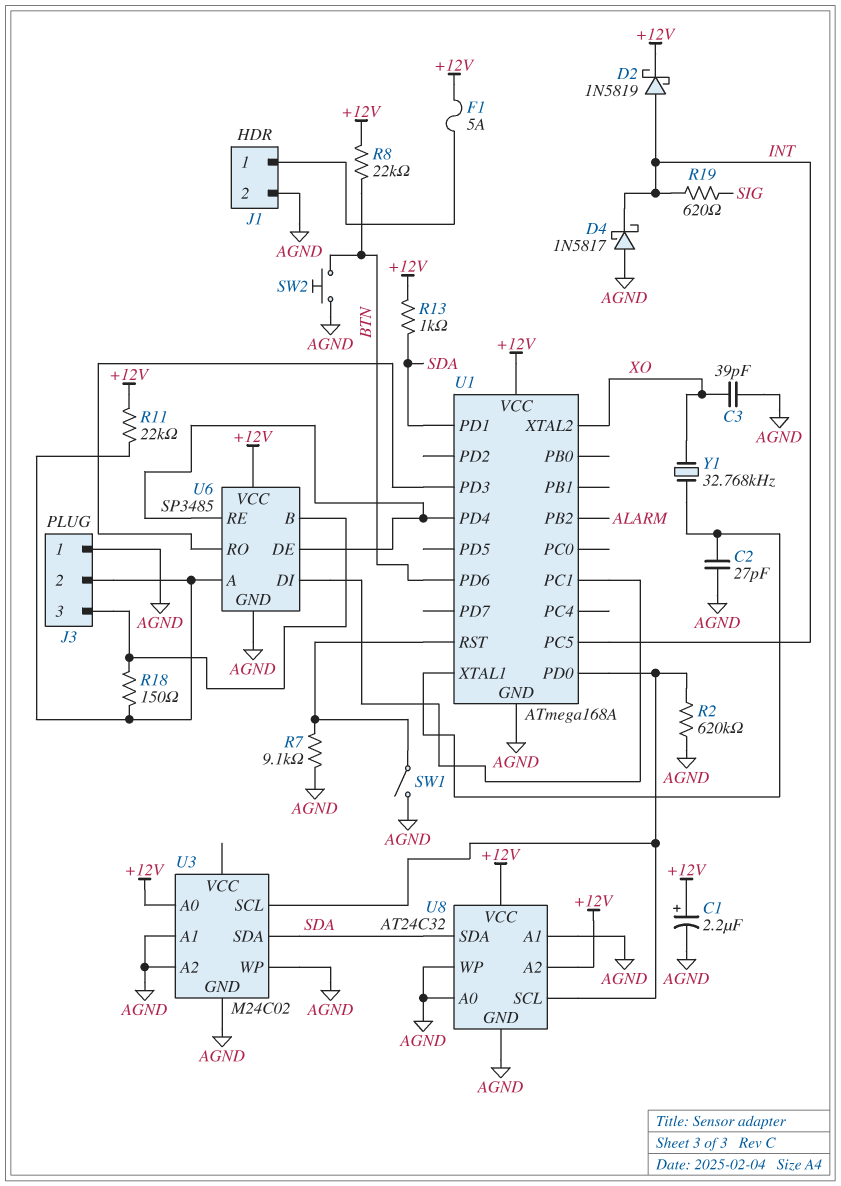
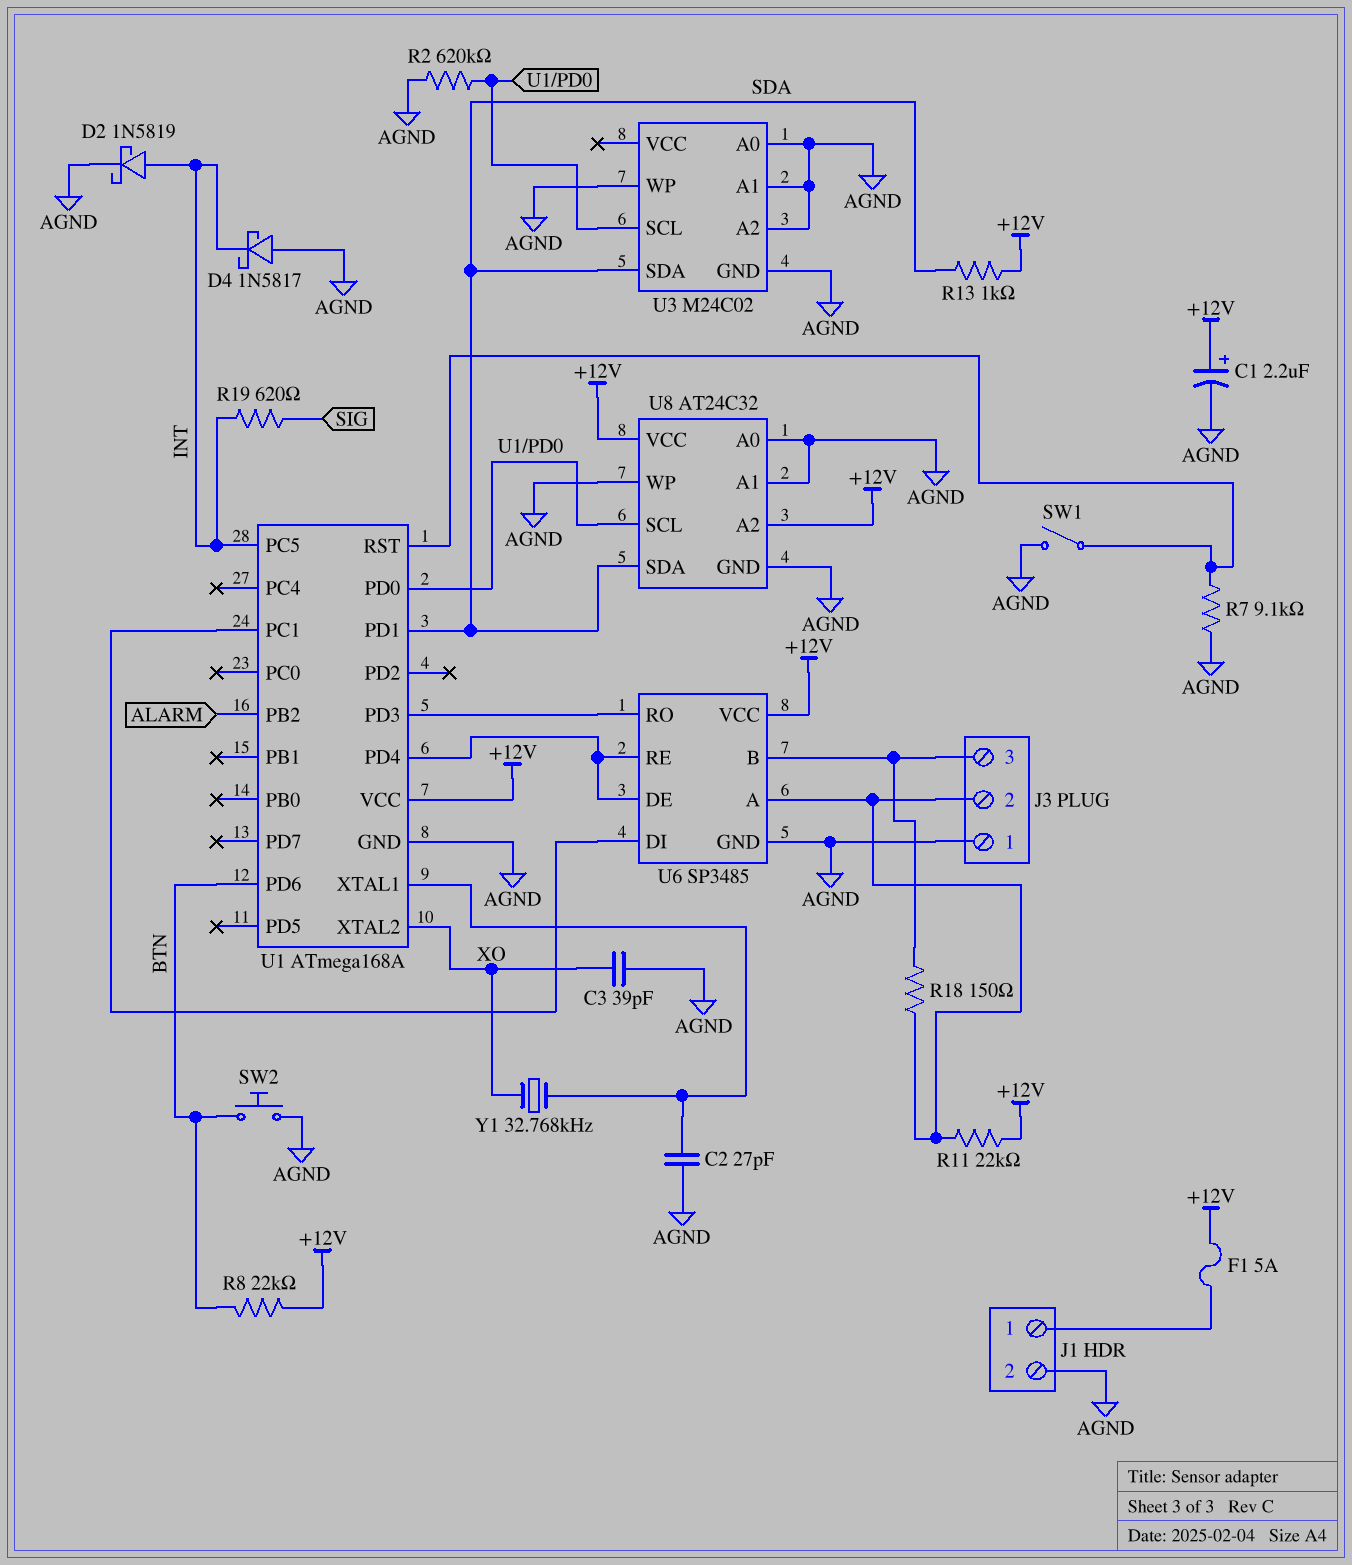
D2: schottky 1N5819 (A INT, K +12V) -> schottky 1N5819 (A INT, K AGND)
U3 pin A0: +12V -> AGND

